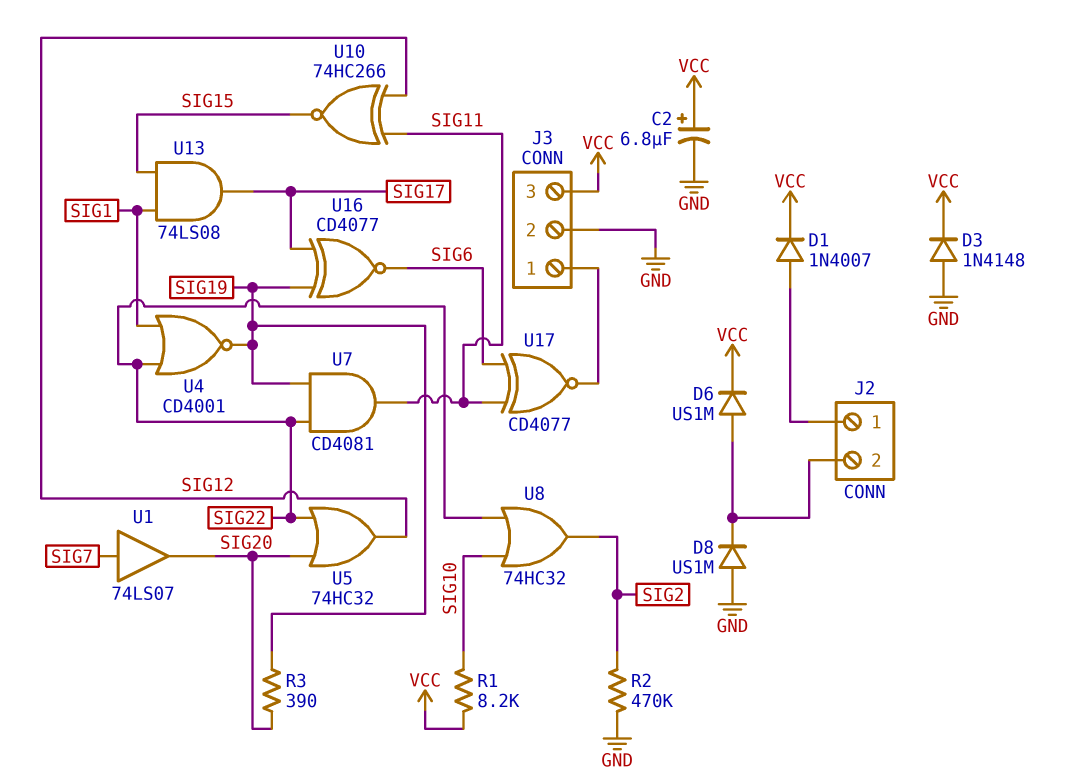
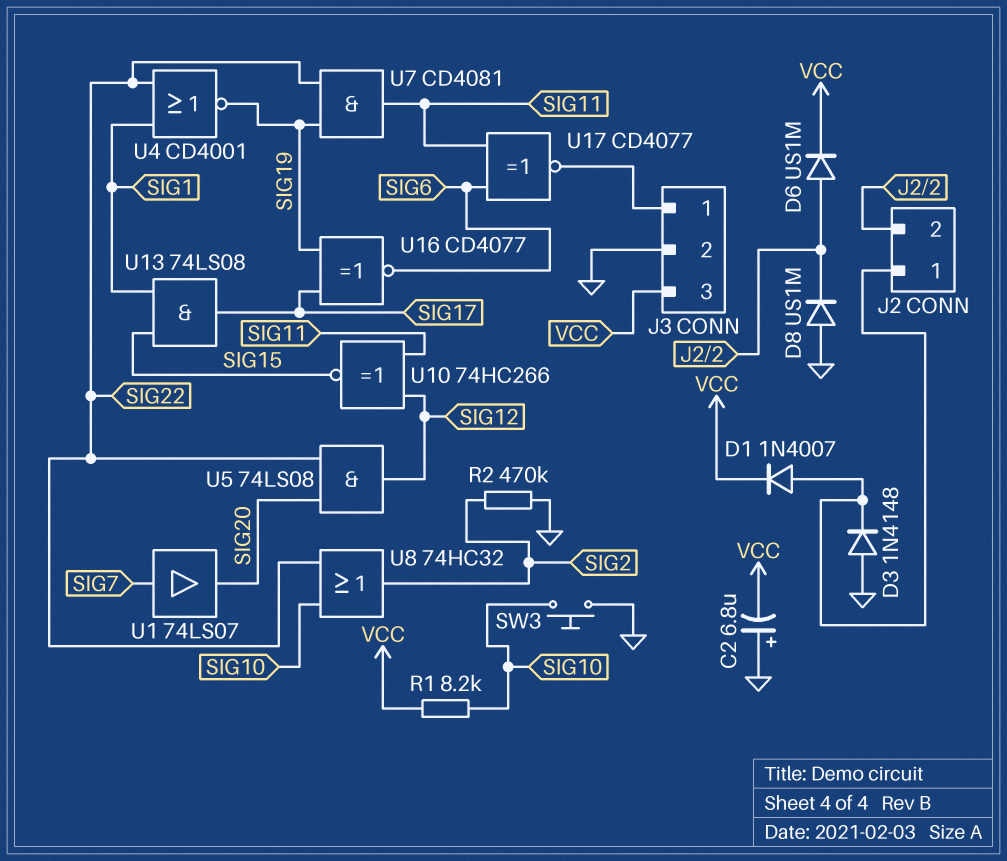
C2: 6.8uF (plus VCC, minus GND) -> 6.8uF (plus GND, minus VCC)
D3: diode 1N4148 (A GND, K VCC) -> diode 1N4148 (A GND, K J2/1)
R3: 390 (SIG19, SIG20) -> none
SW3: none -> button (GND, SIG10)
U5: OR 74HC32 (in SIG20, in SIG22, out SIG12) -> AND 74LS08 (in SIG20, in SIG22, out SIG12)

